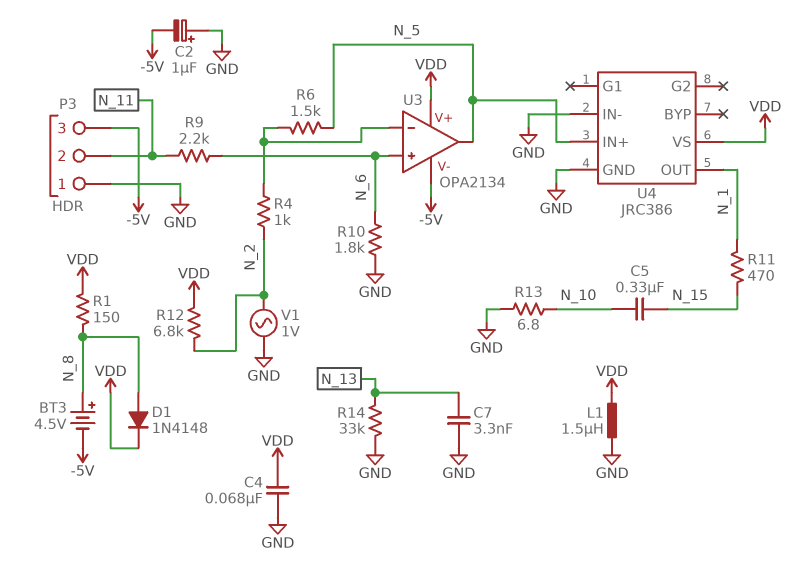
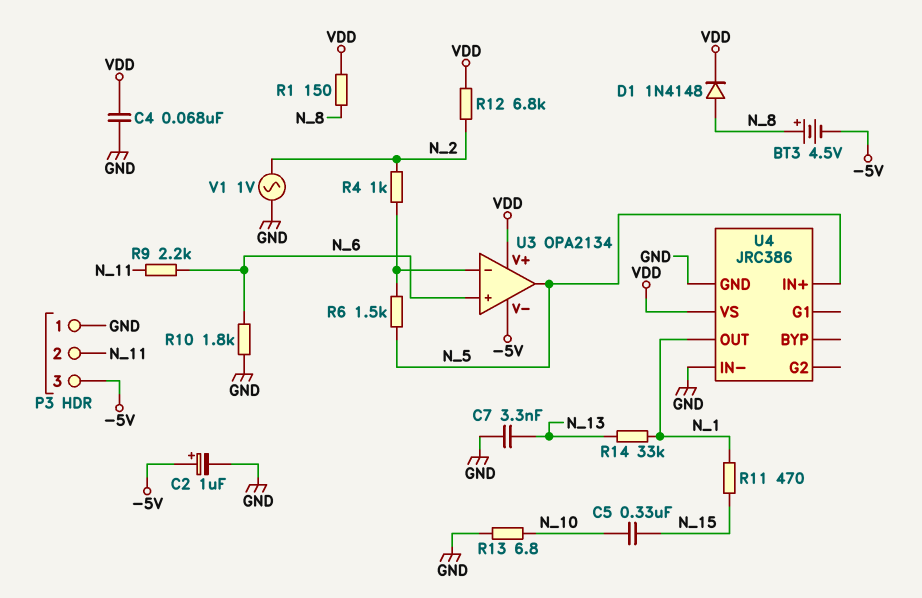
C2: 1uF (plus GND, minus -5V) -> 1uF (plus -5V, minus GND)
L1: 1.5uH (GND, VDD) -> none
R14: 33k (GND, N_13) -> 33k (N_1, N_13)

